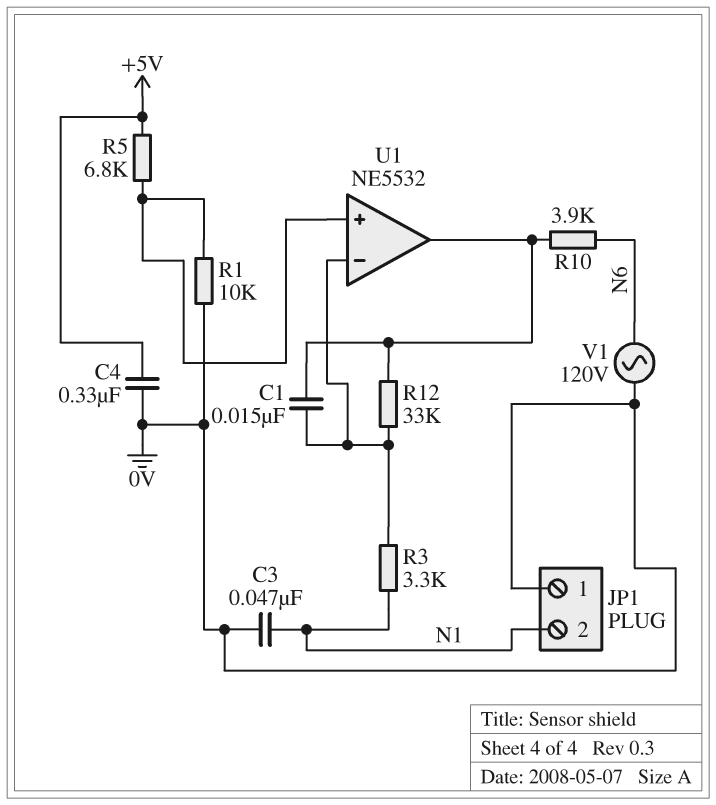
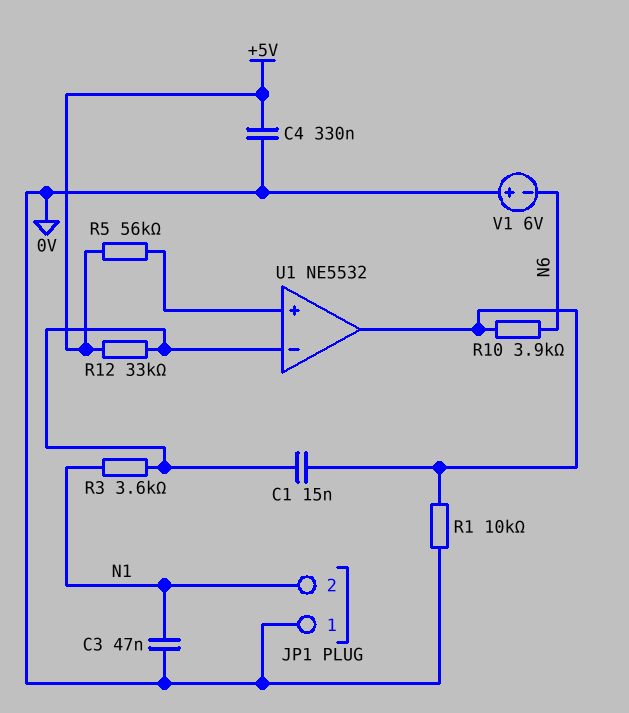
R1: 10k (0V, U1/in+) -> 10k (0V, U1/out)
R3: 3.3k (N1, U1/in-) -> 3.6k (N1, U1/in-)
R5: 6.8k (+5V, U1/in+) -> 56k (+5V, U1/in+)
R12: 33k (U1/in-, U1/out) -> 33k (+5V, U1/in-)
V1: AC 120V (0V, N6) -> 6V (plus 0V, minus N6)

